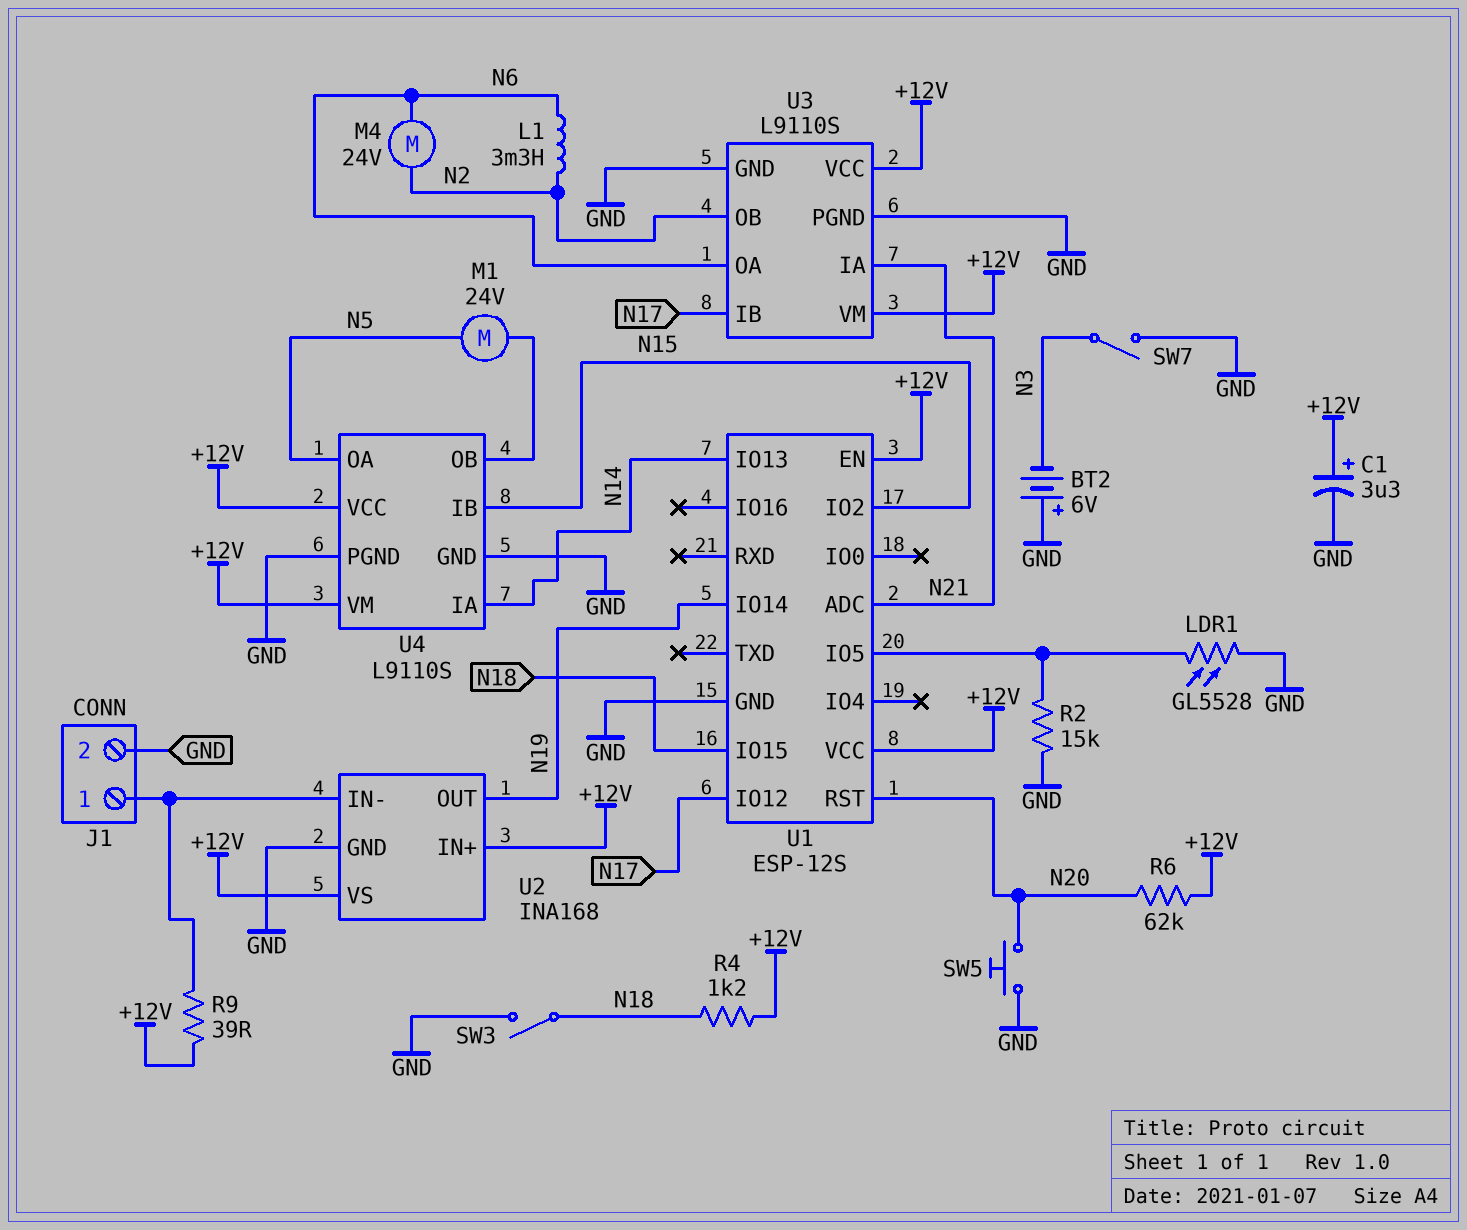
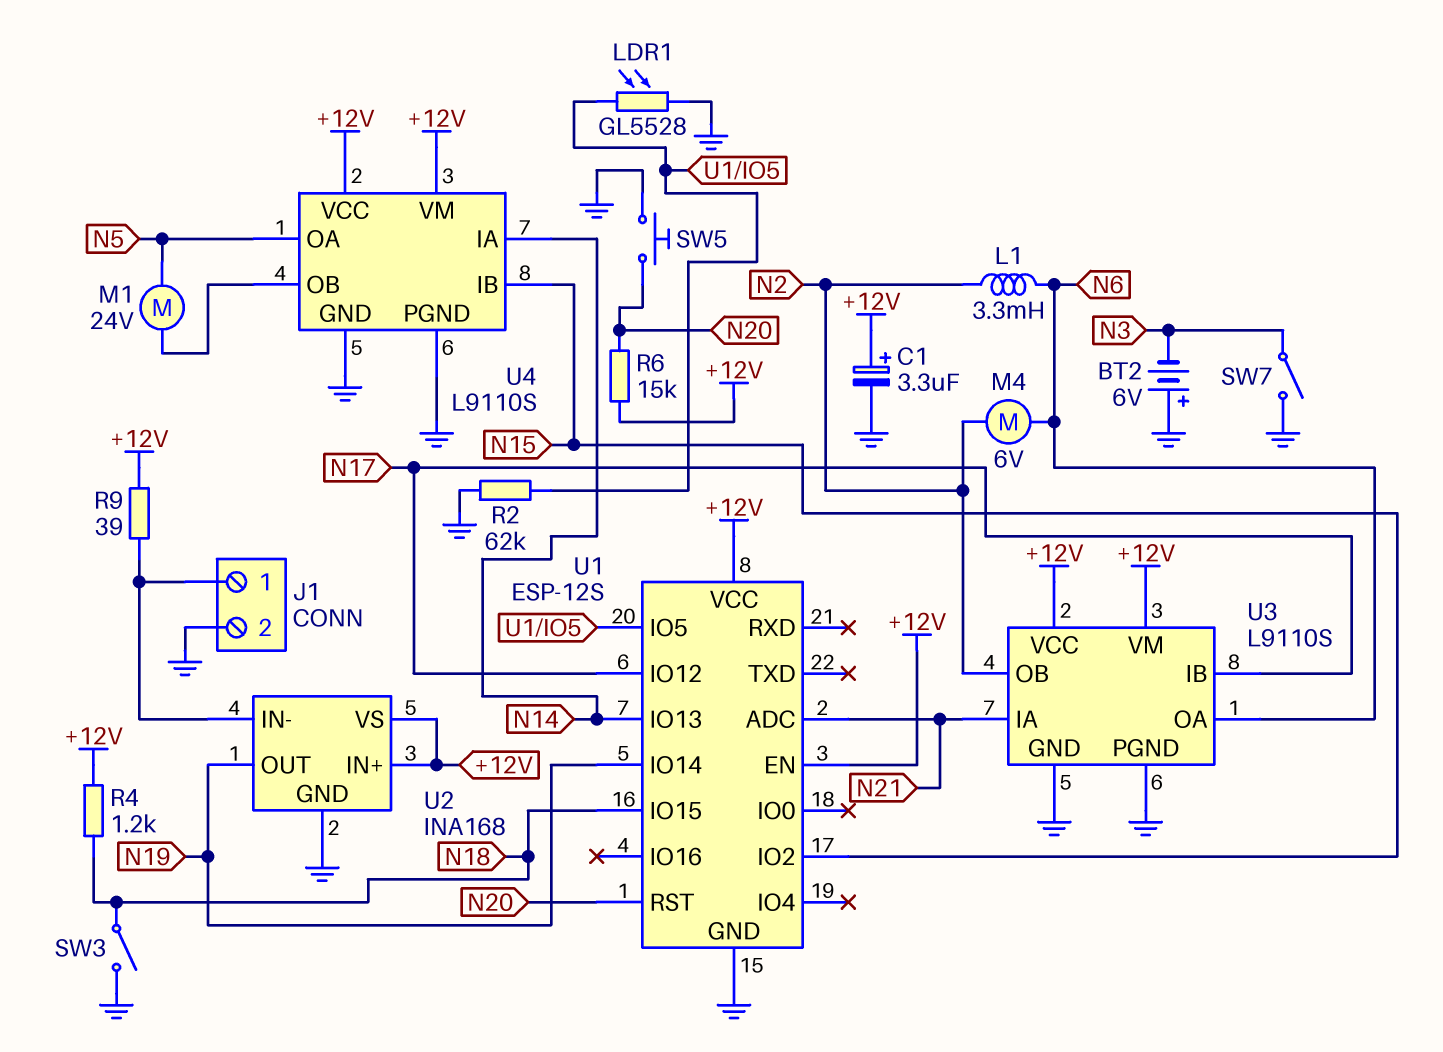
M4: motor 24V (N2, N6) -> motor 6V (N2, N6)
R2: 15k (GND, U1/IO5) -> 62k (GND, U1/IO5)
R6: 62k (+12V, N20) -> 15k (+12V, N20)

